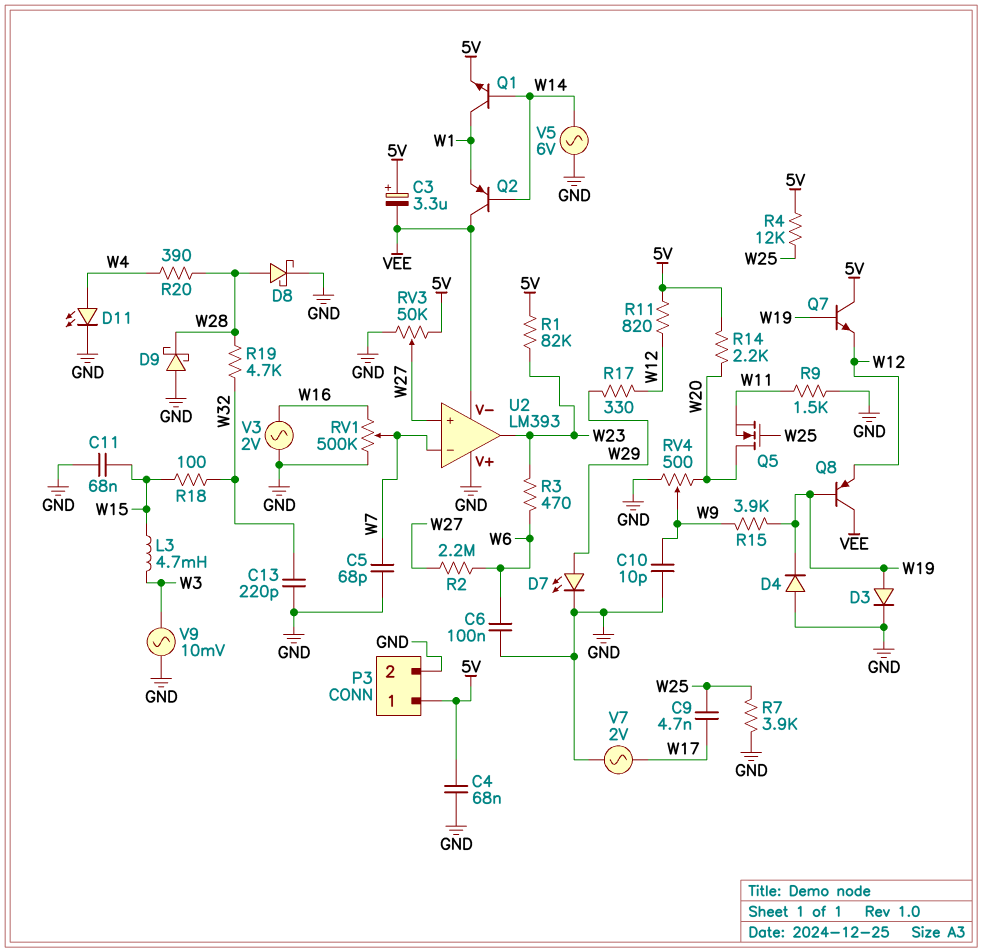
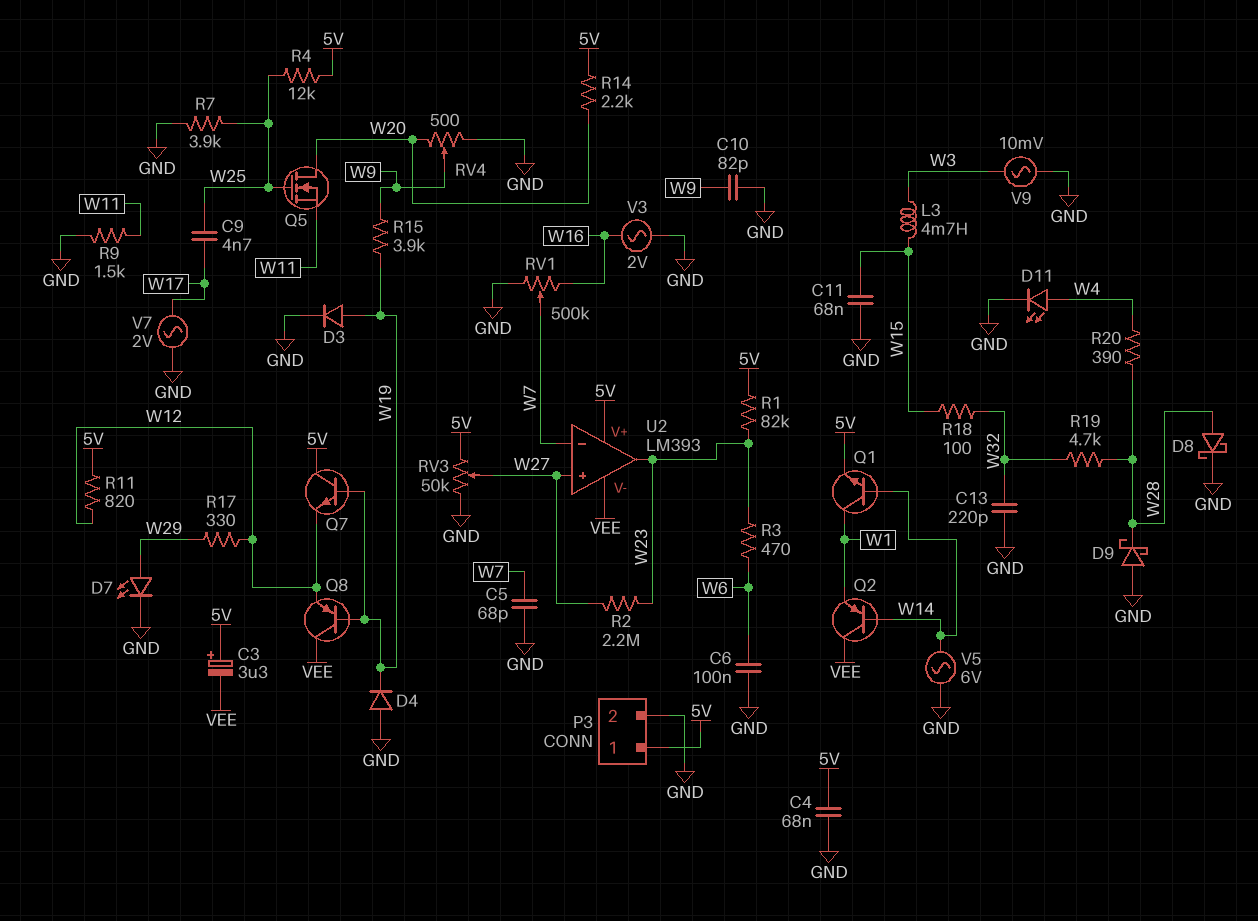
C10: 10pF (GND, W9) -> 82pF (GND, W9)
R2: 2.2M (W6, W27) -> 2.2M (W23, W27)
U2 pin V+: GND -> 5V

